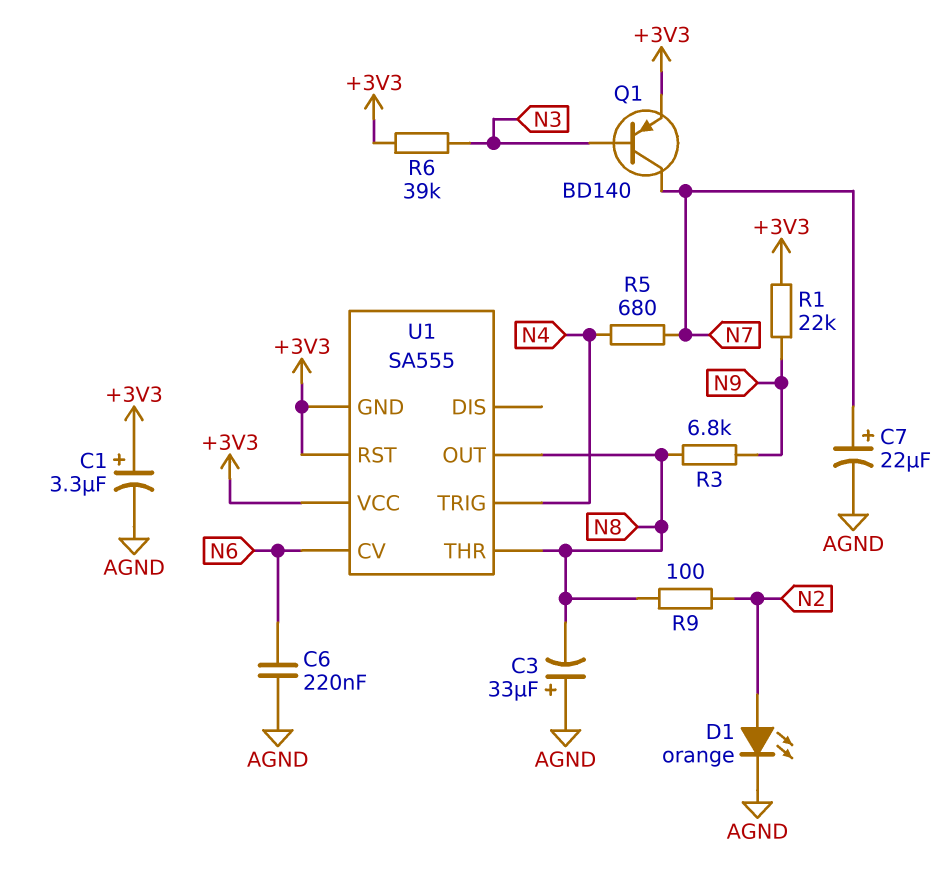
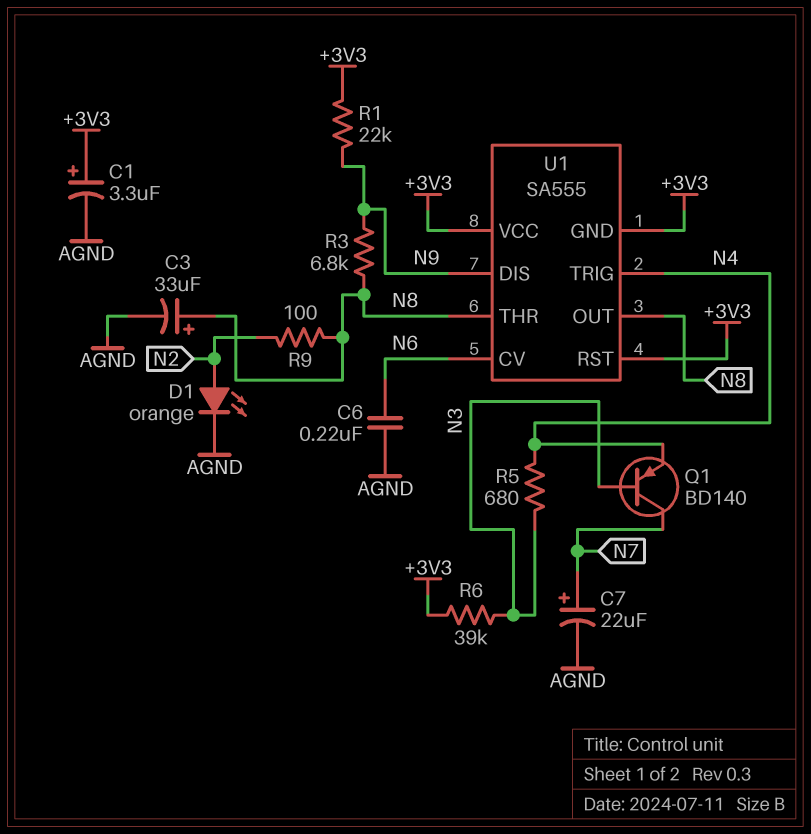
C3: 33uF (plus AGND, minus N8) -> 33uF (plus N8, minus AGND)
Q1: PNP BD140 (B N3, C N7, E +3V3) -> PNP BD140 (B N3, C N7, E N4)
R5: 680 (N4, N7) -> 680 (N3, N4)
U1 pin DIS: none -> N9

